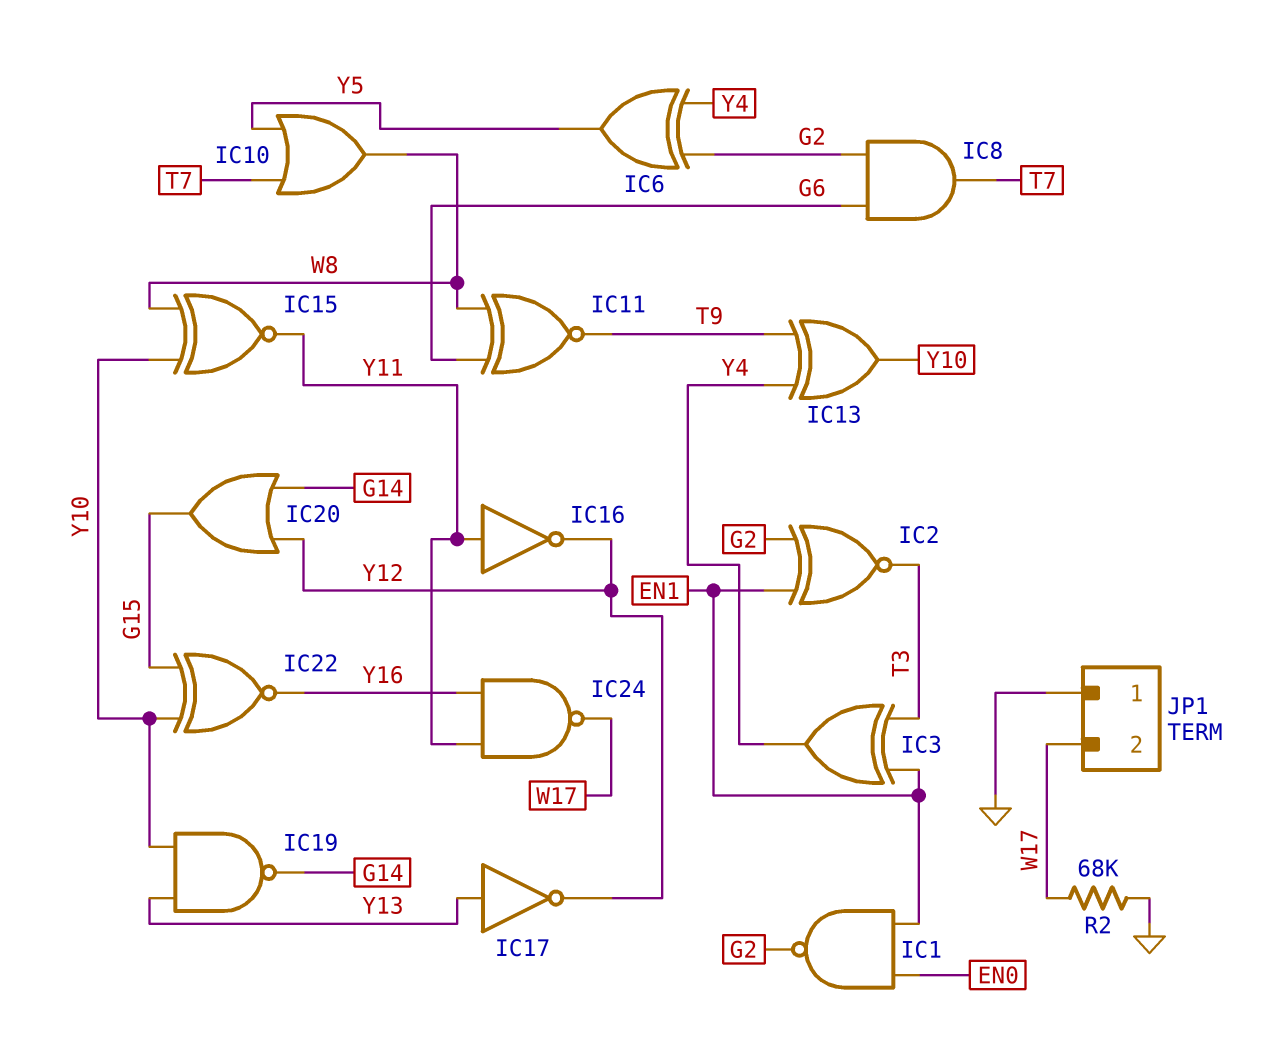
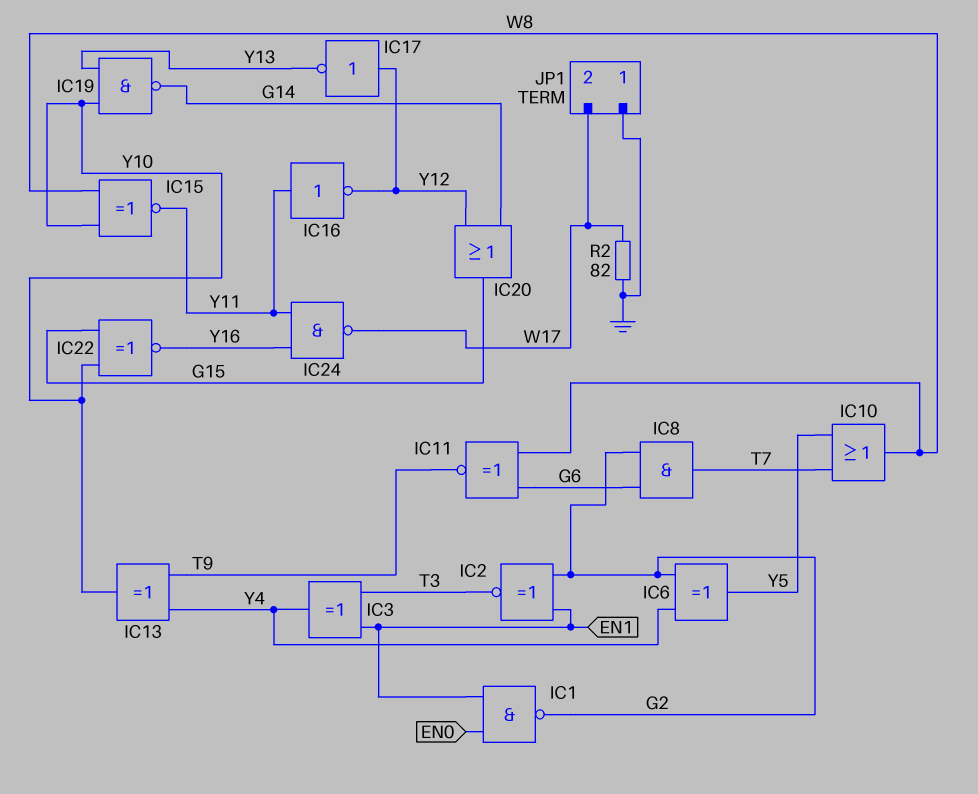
IC17: NOT (in Y13, out Y12) -> NOT (in Y12, out Y13)
R2: 68k (GND, W17) -> 82 (GND, W17)

